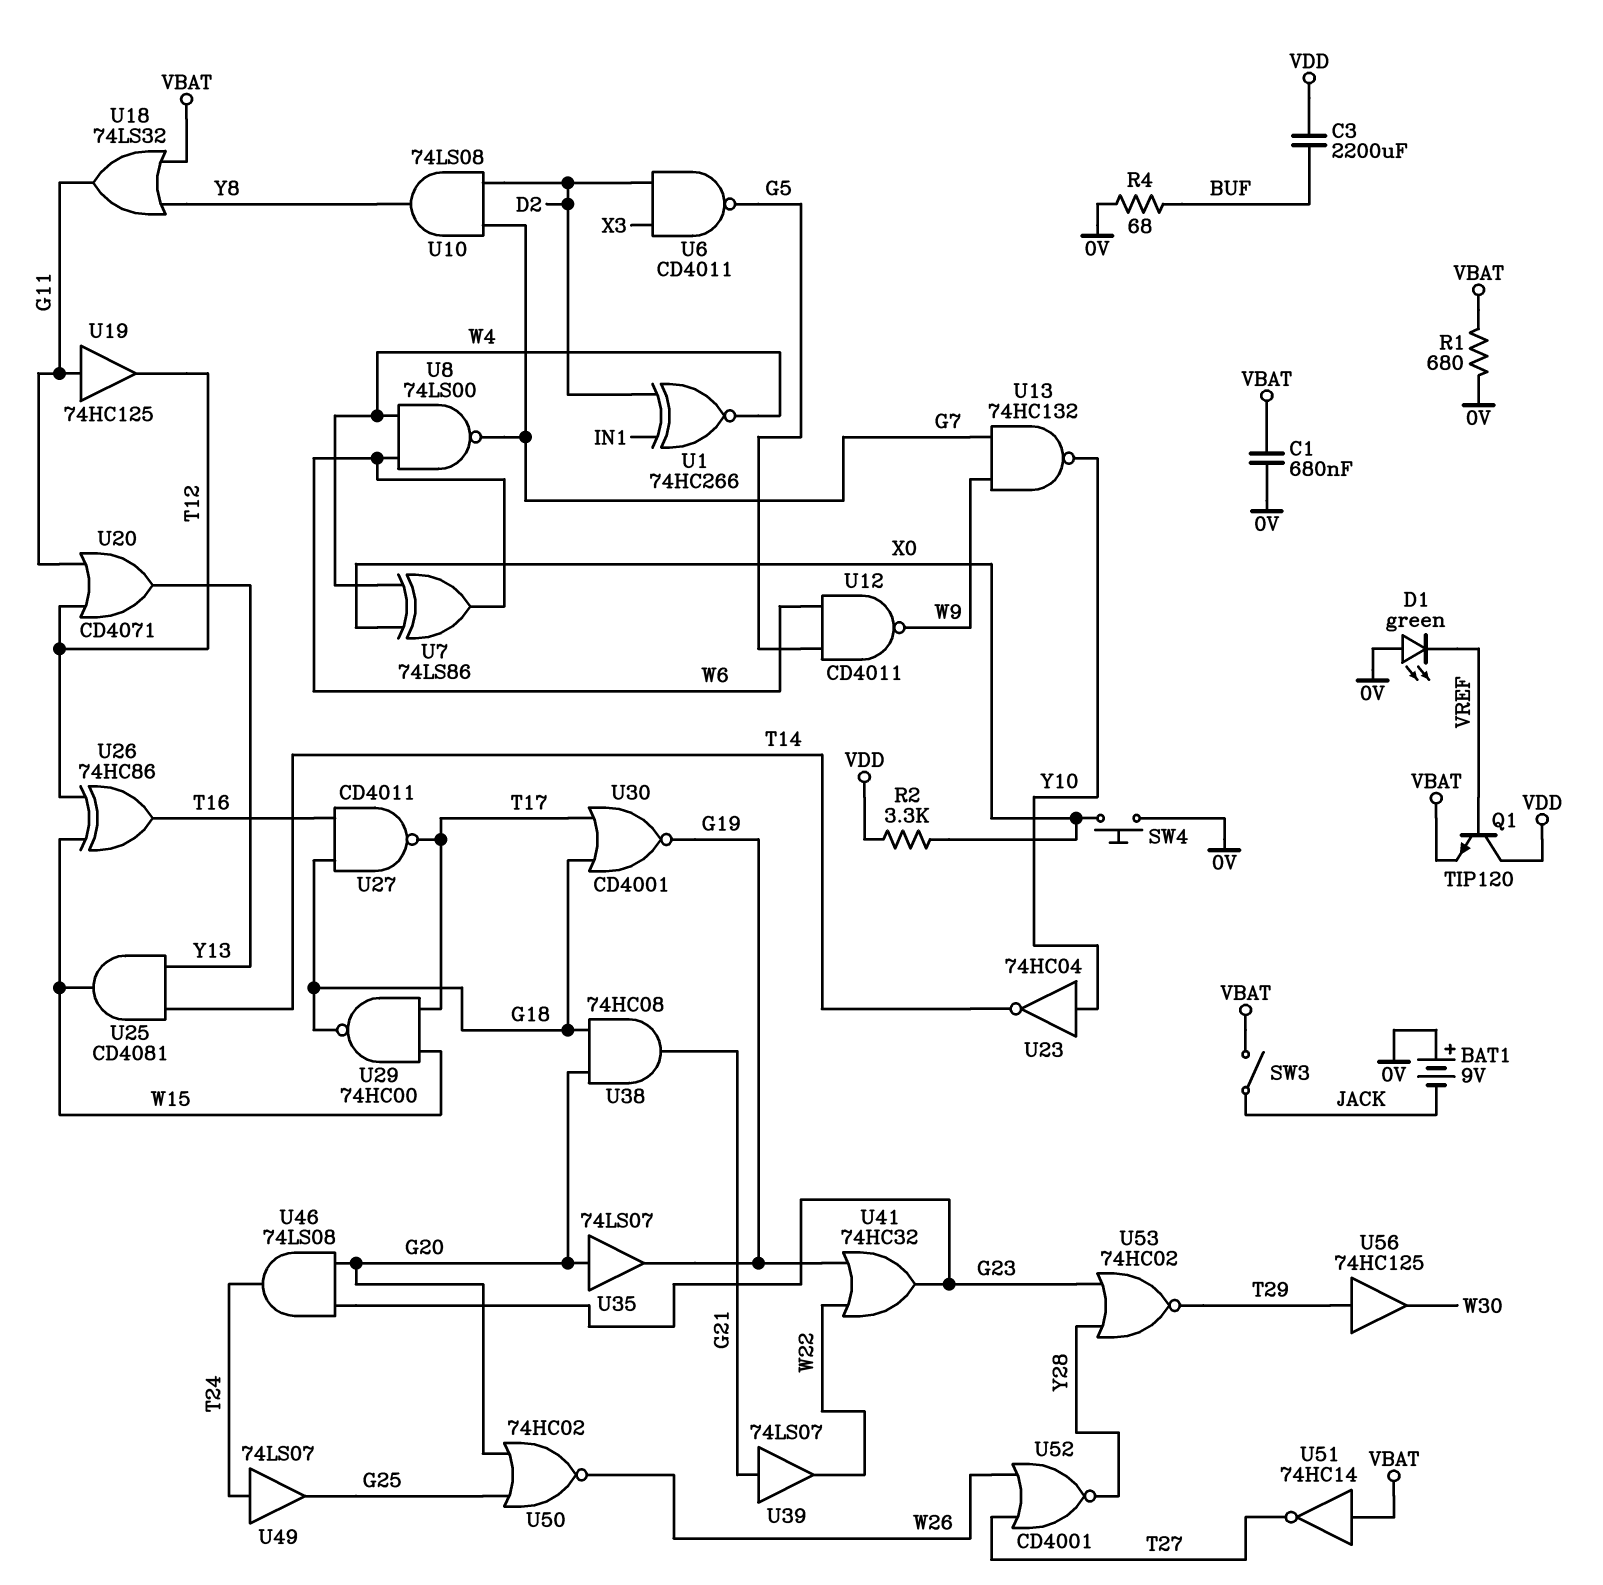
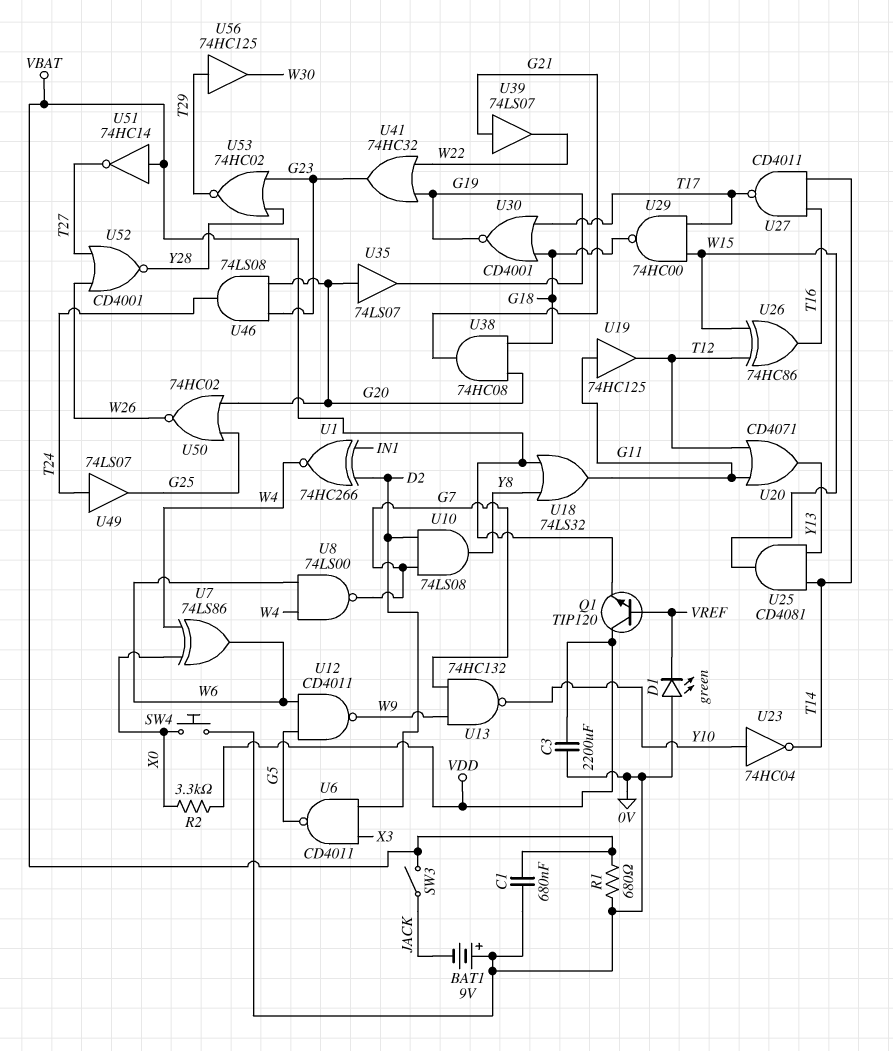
C3: 2200uF (BUF, VDD) -> 2200uF (0V, VDD)
R4: 68 (0V, BUF) -> none
U27: NAND CD4011 (in G18, in T16, out T17) -> NAND CD4011 (in T14, in T16, out T17)

